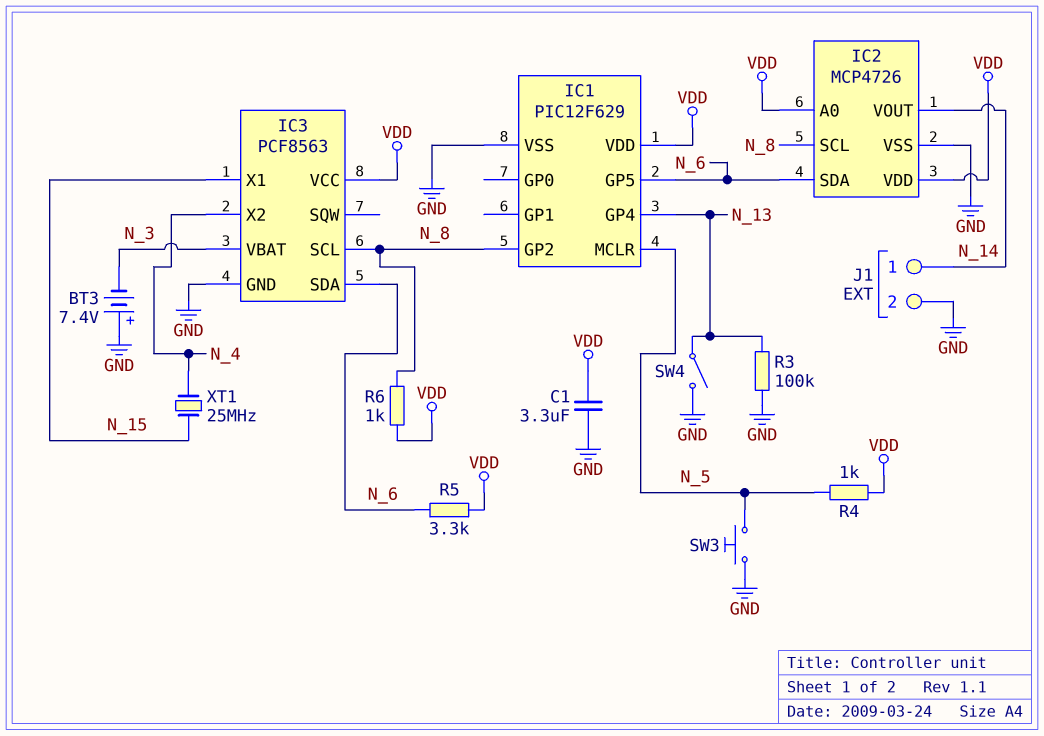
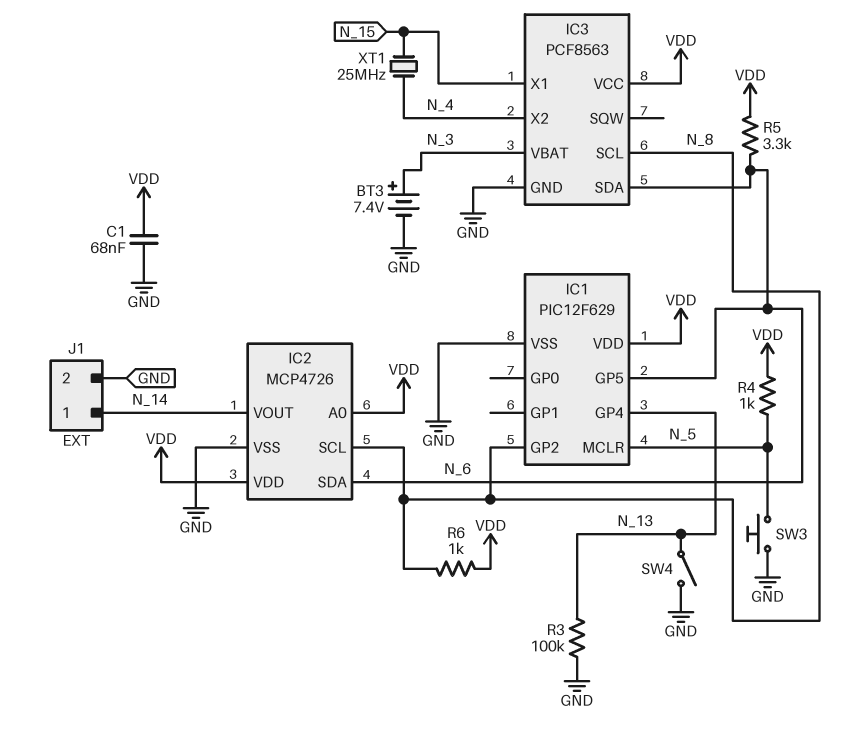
BT3: 7.4V (plus GND, minus N_3) -> 7.4V (plus N_3, minus GND)
C1: 3.3uF (GND, VDD) -> 68nF (GND, VDD)

